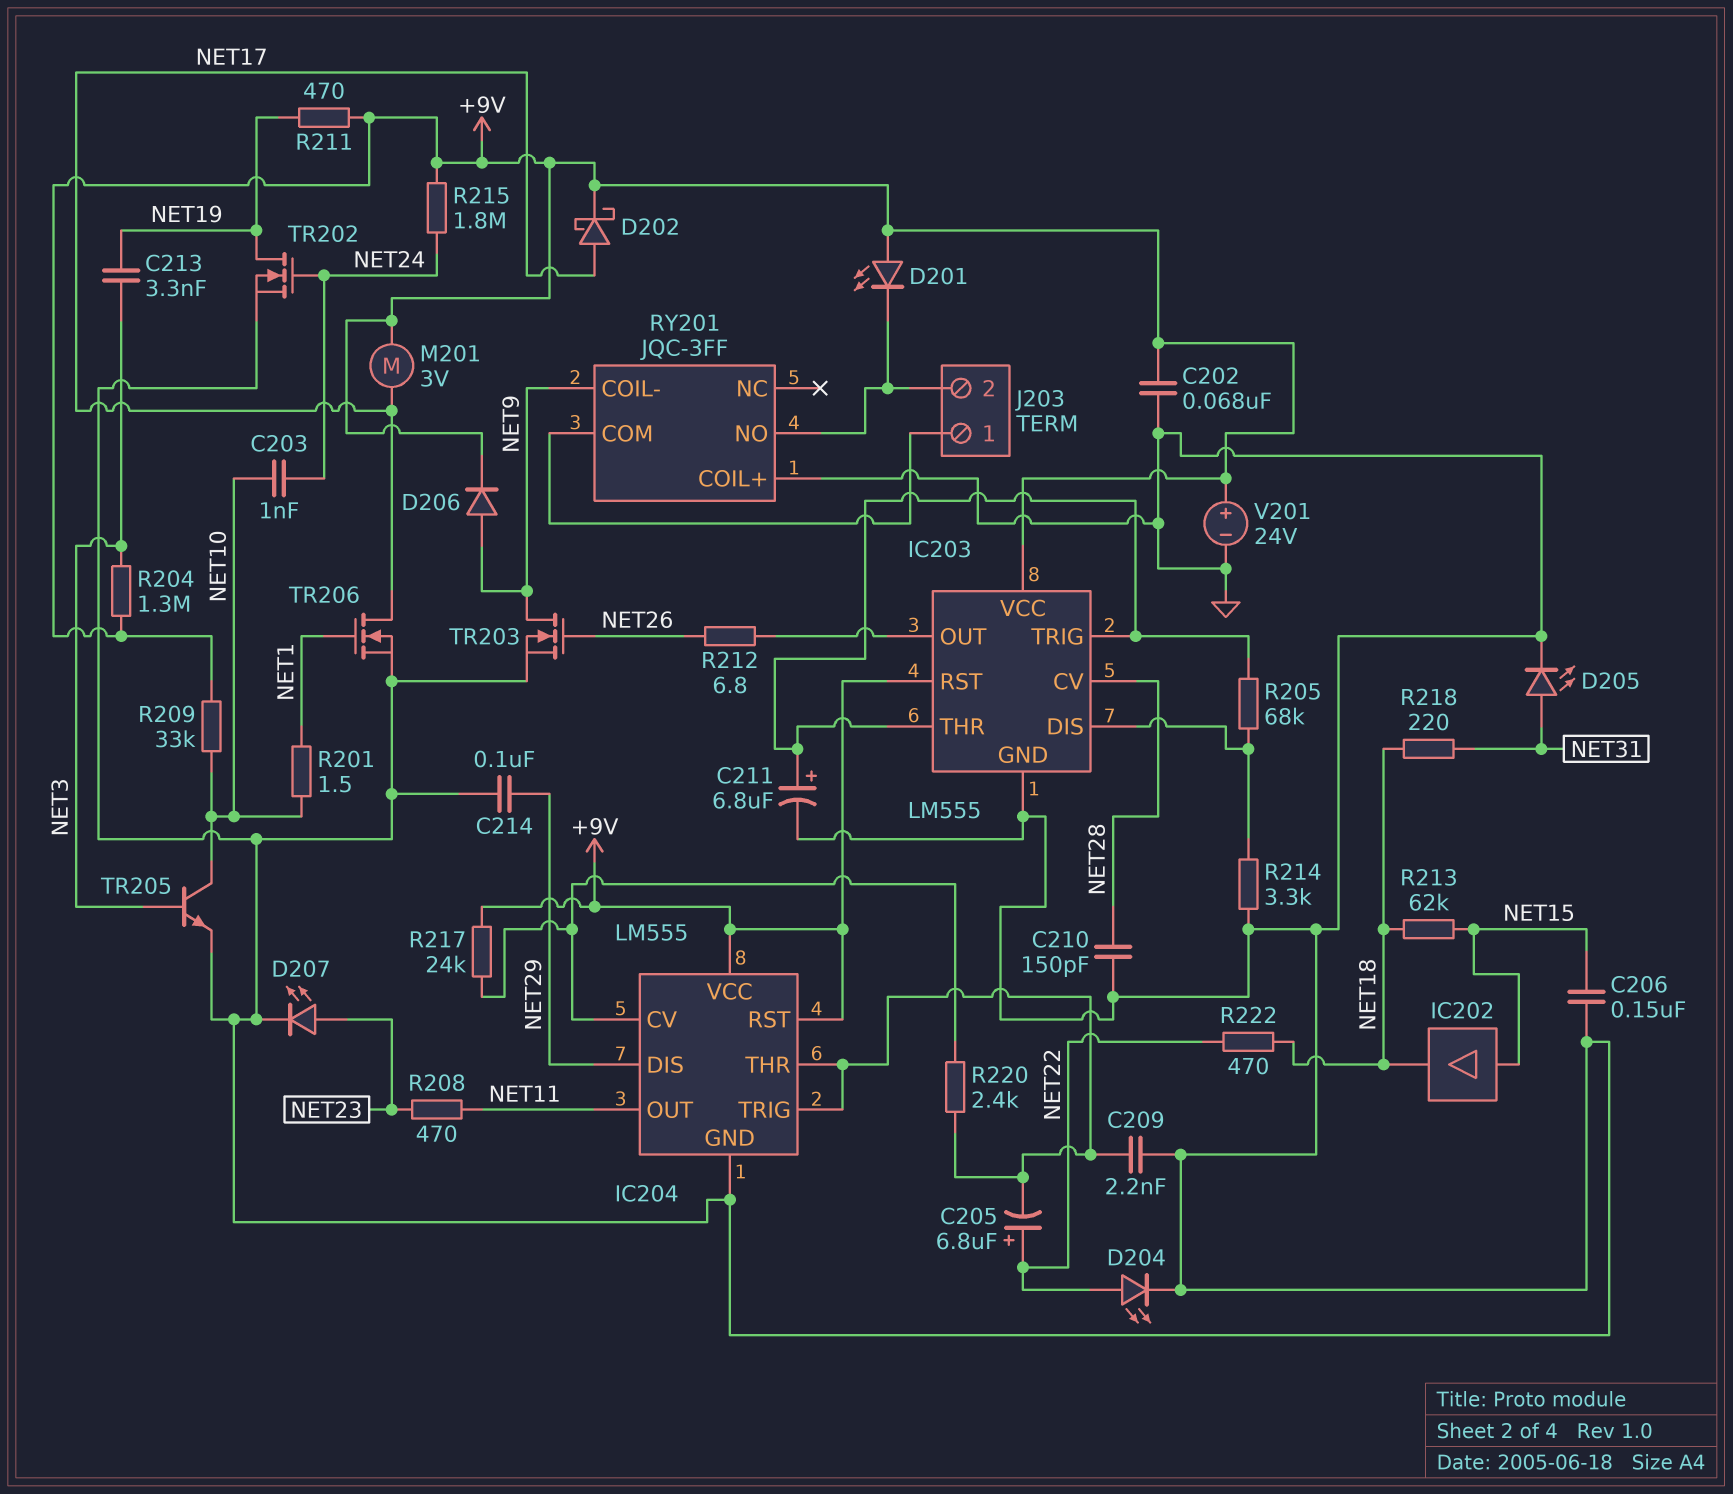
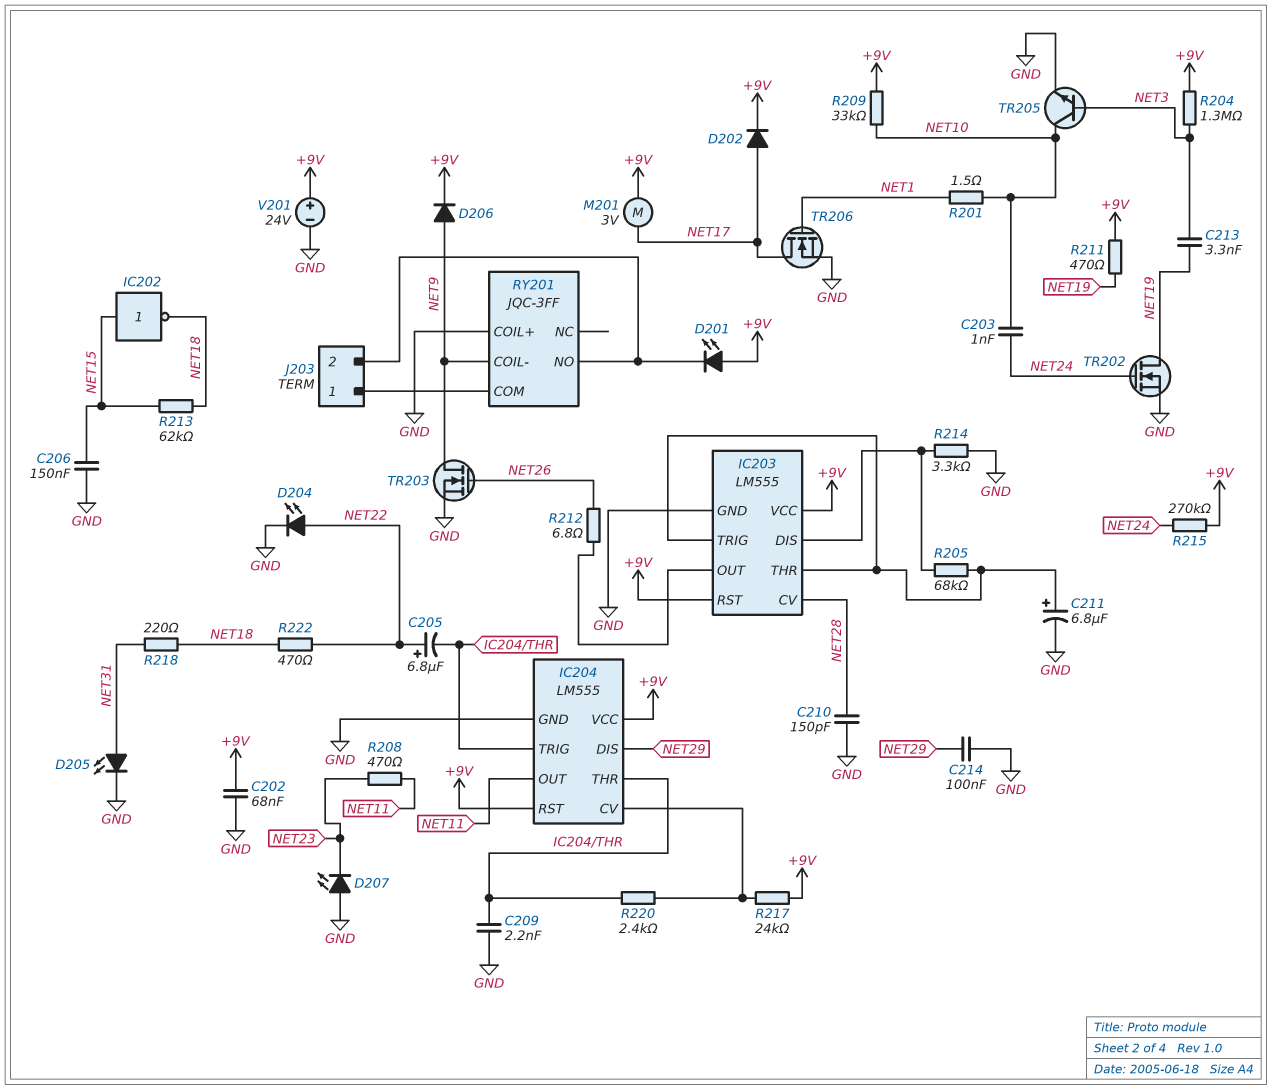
D202: schottky (A NET17, K +9V) -> diode (A NET17, K +9V)
D207: LED (A NET23, K GND) -> LED (A GND, K NET23)
IC202: buffer (in NET15, out NET18) -> NOT (in NET15, out NET18)
R215: 1.8M (+9V, NET24) -> 270k (+9V, NET24)

